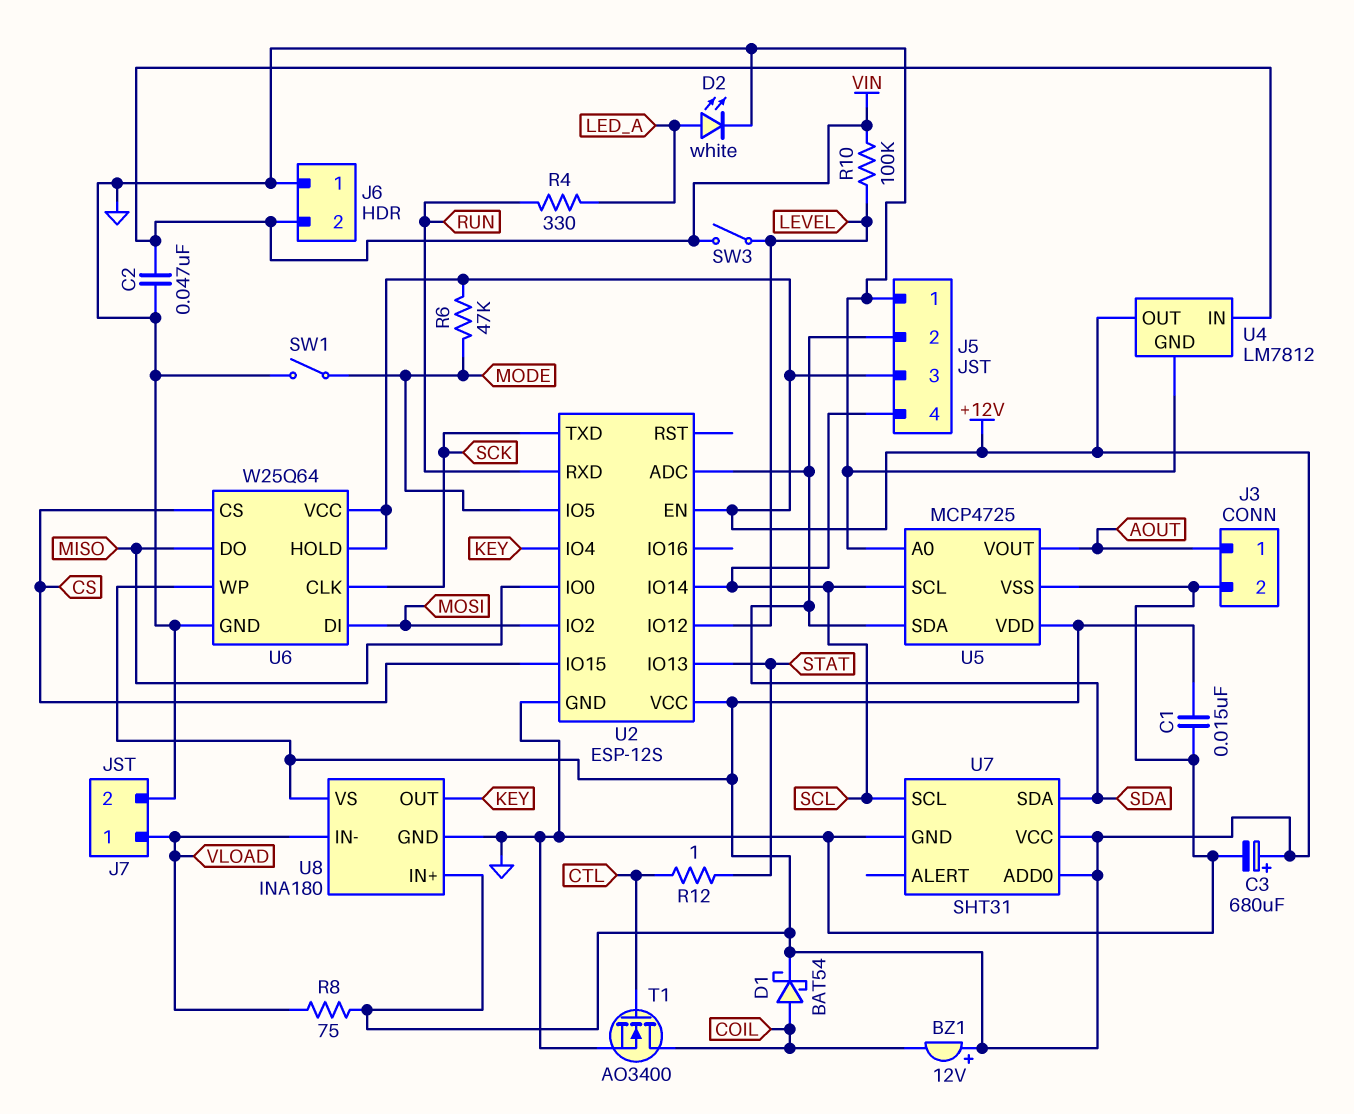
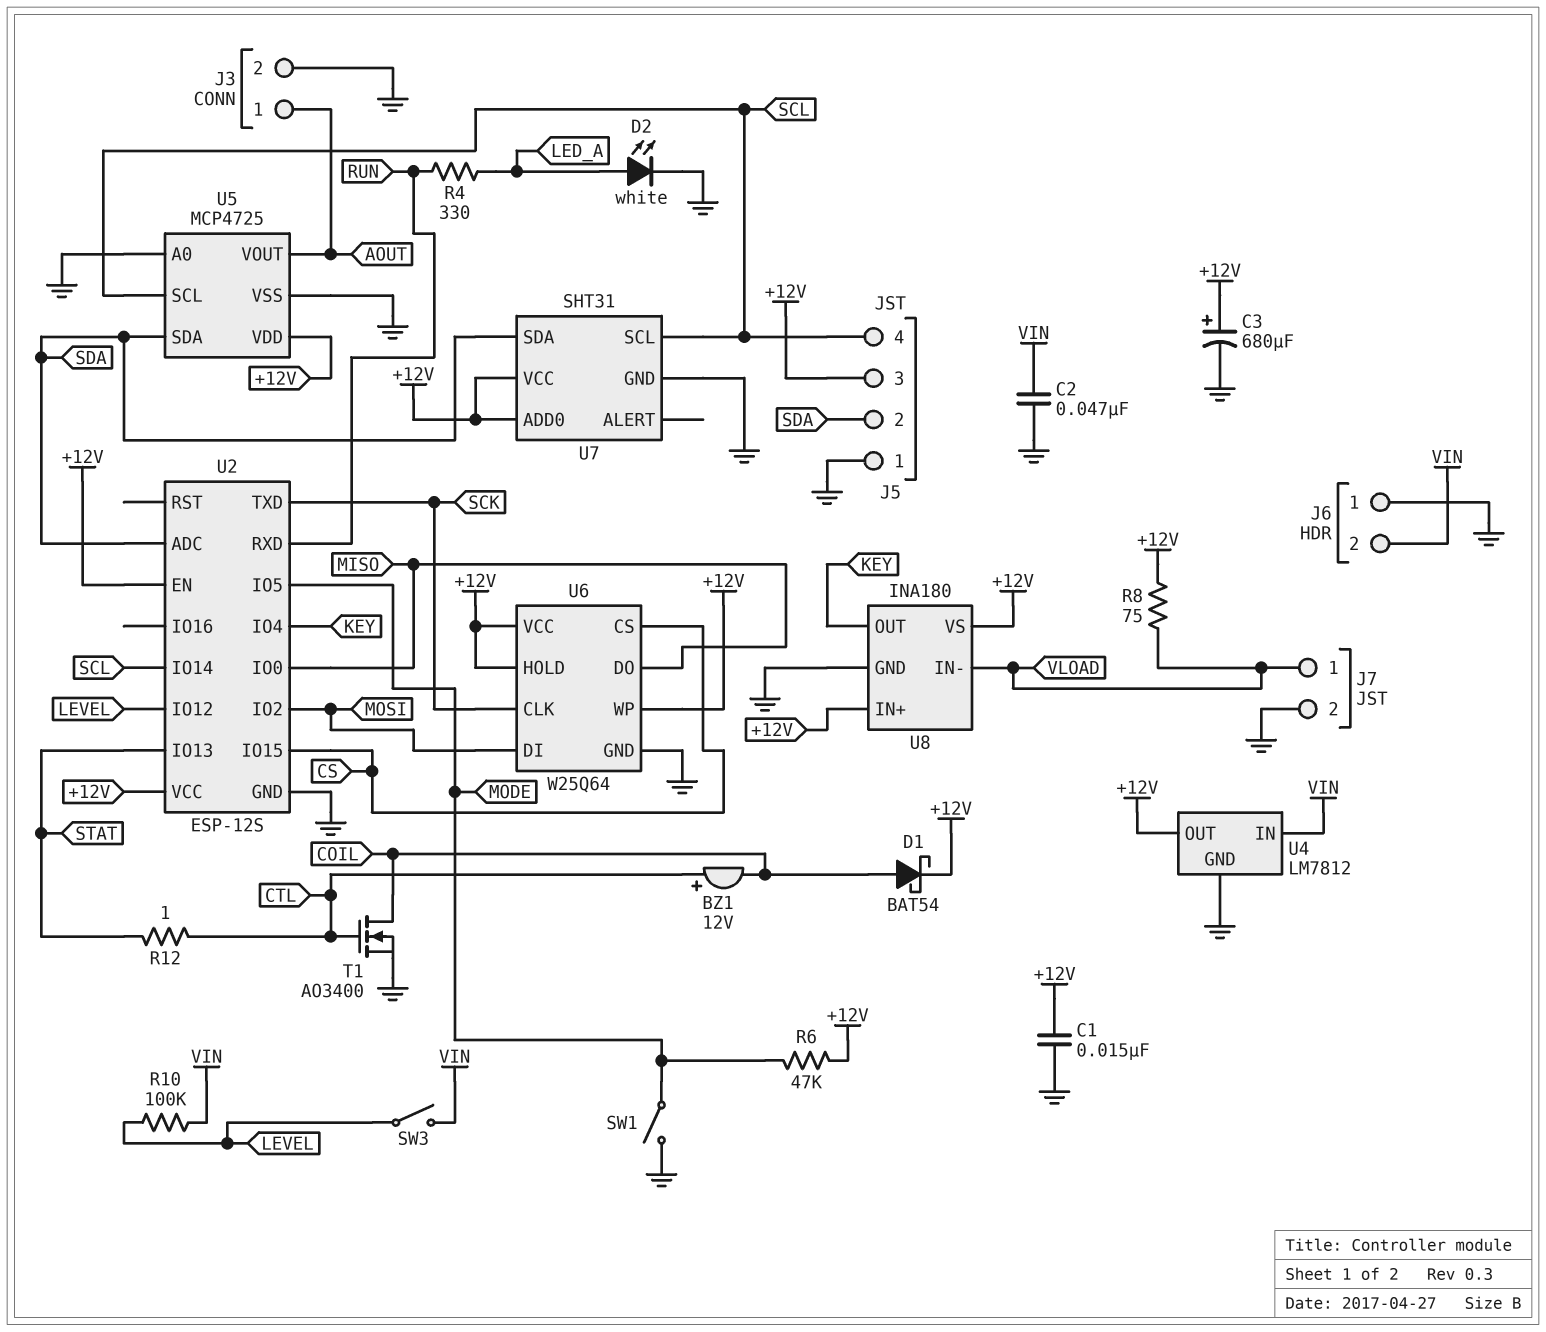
BZ1: buzzer 12V (plus +12V, minus COIL) -> buzzer 12V (plus CTL, minus COIL)

